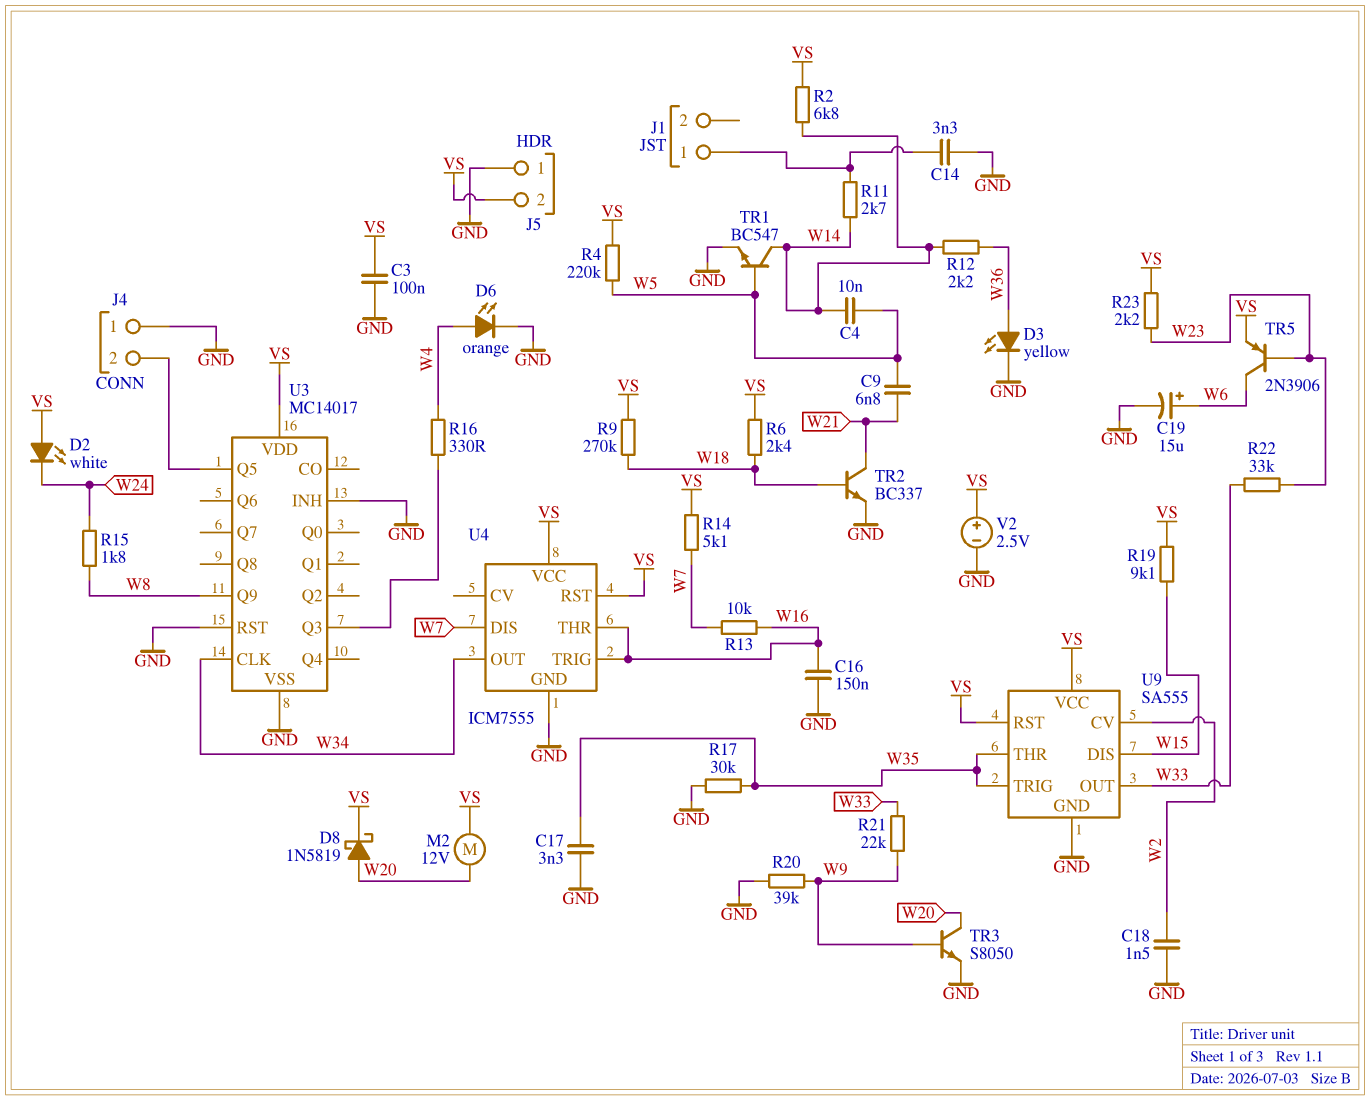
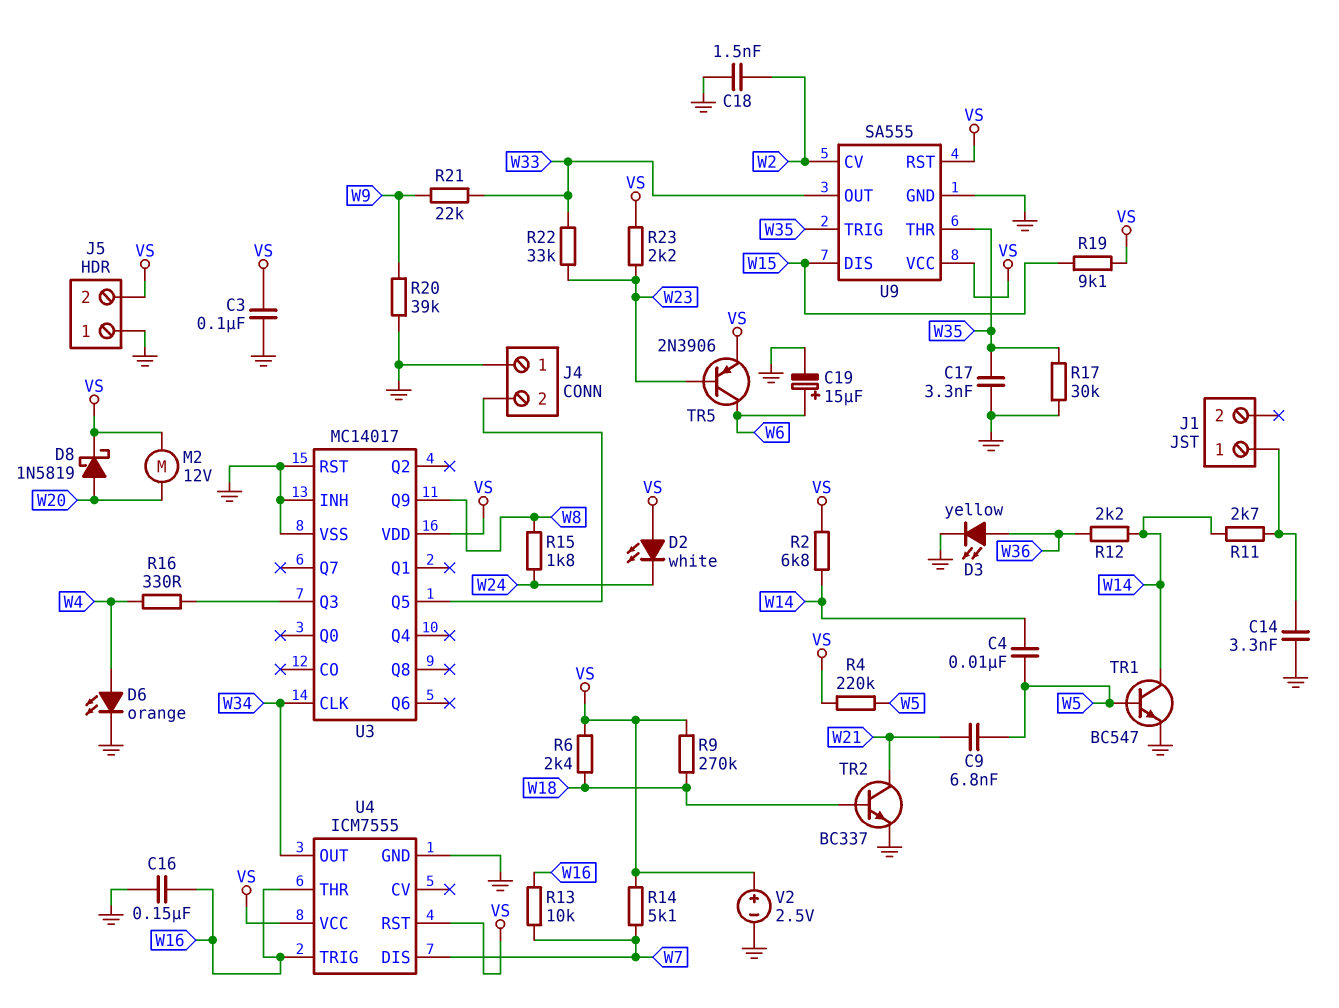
TR3: NPN S8050 (B W9, C W20, E GND) -> none

